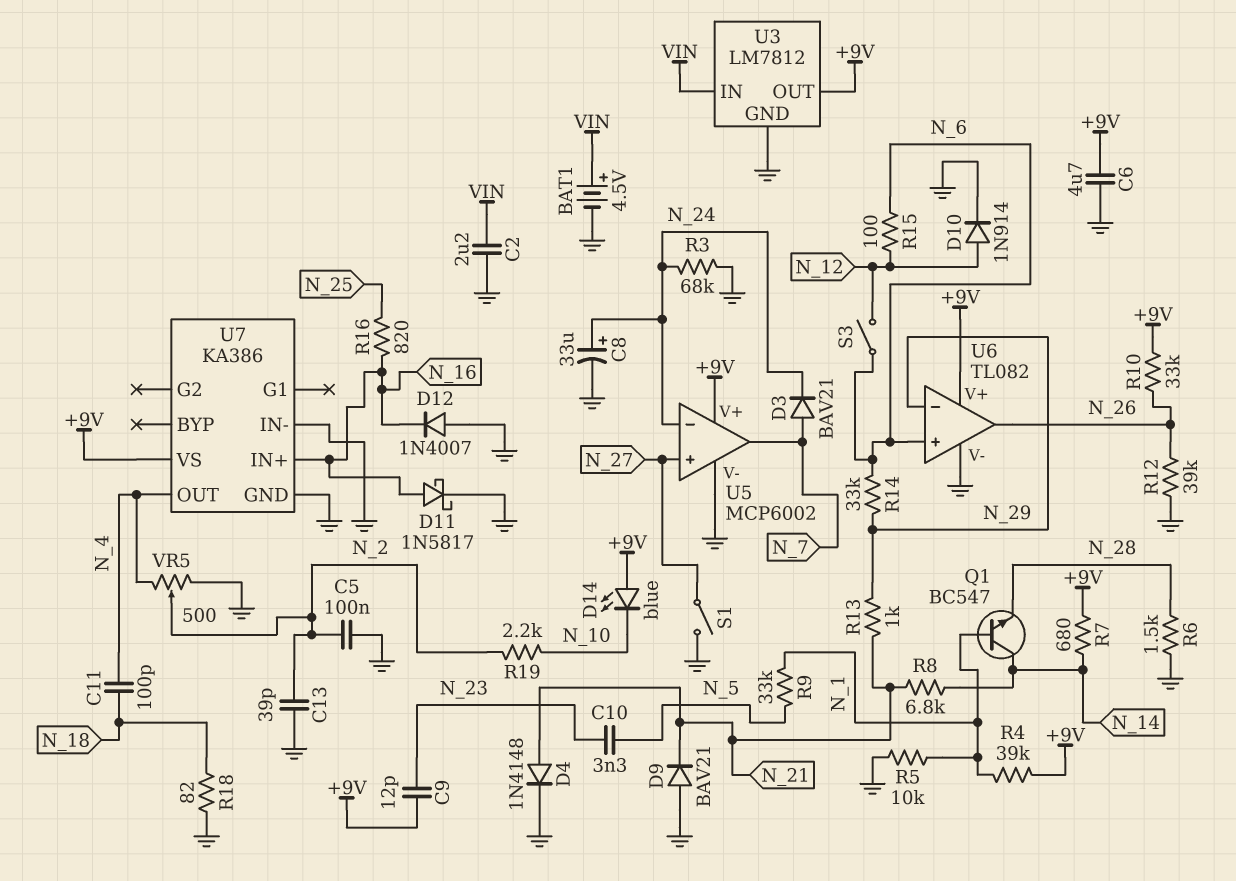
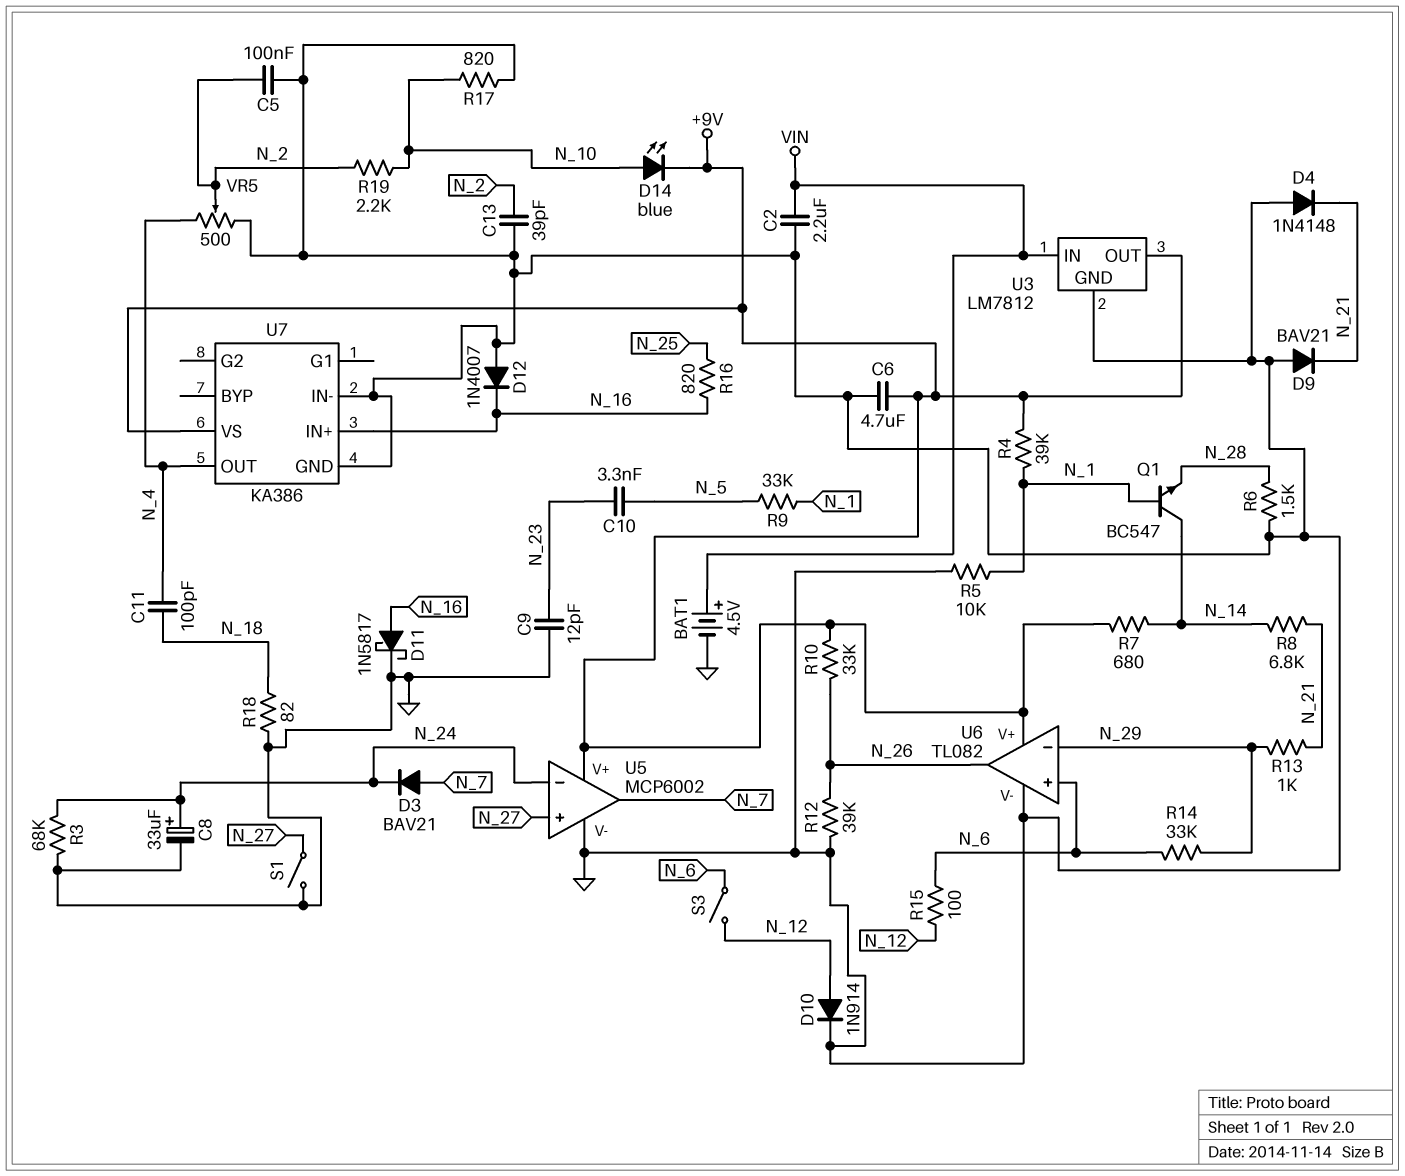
C9: 12pF (+9V, N_23) -> 12pF (GND, N_23)
D4: diode 1N4148 (A N_21, K GND) -> diode 1N4148 (A GND, K N_21)
D14: LED blue (A +9V, K N_10) -> LED blue (A N_10, K +9V)
R17: none -> 820 (GND, N_10)

